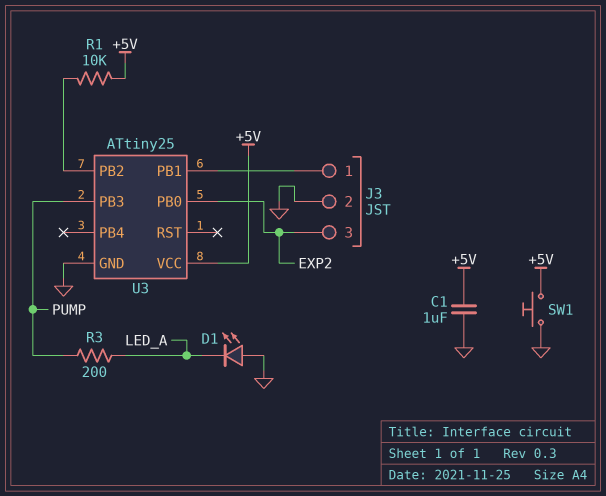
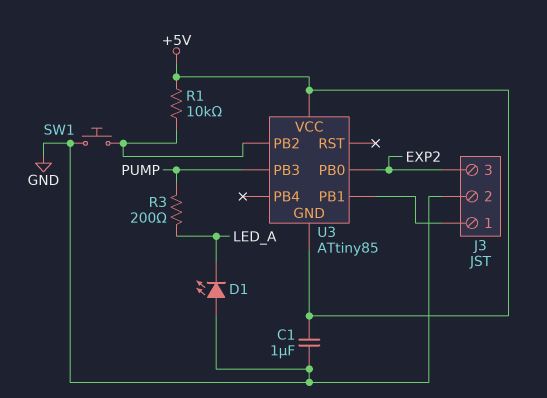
SW1: button (+5V, GND) -> button (GND, U3/PB2)
U3: ATtiny25 -> ATtiny85
U3 pin GND: GND -> +5V

